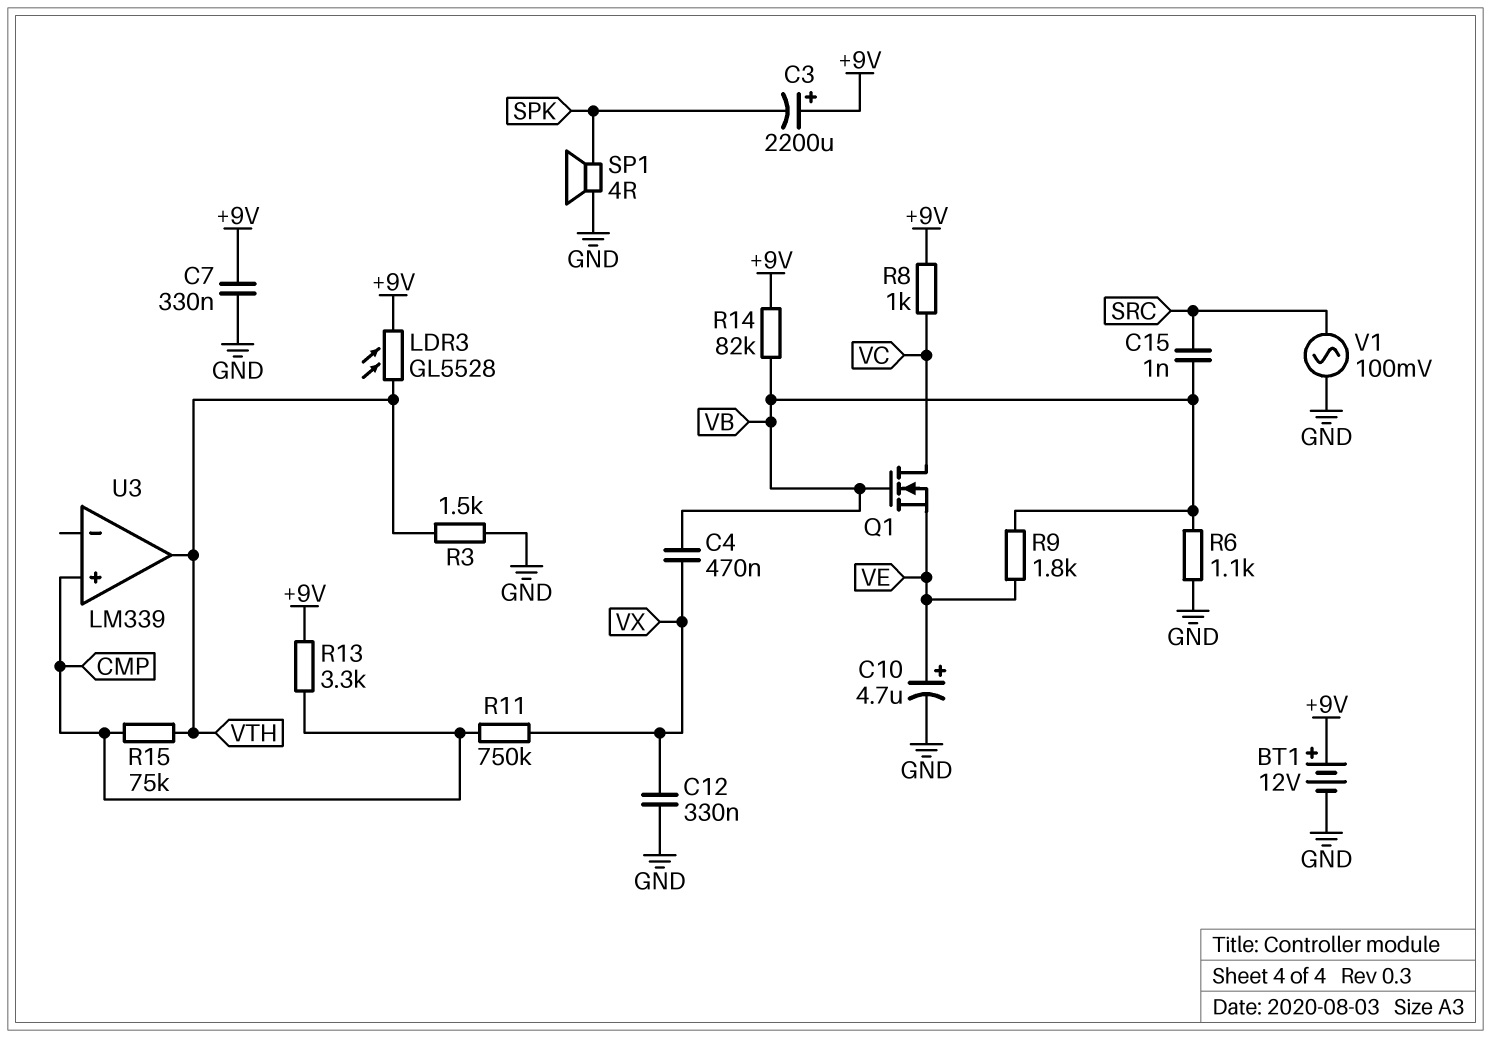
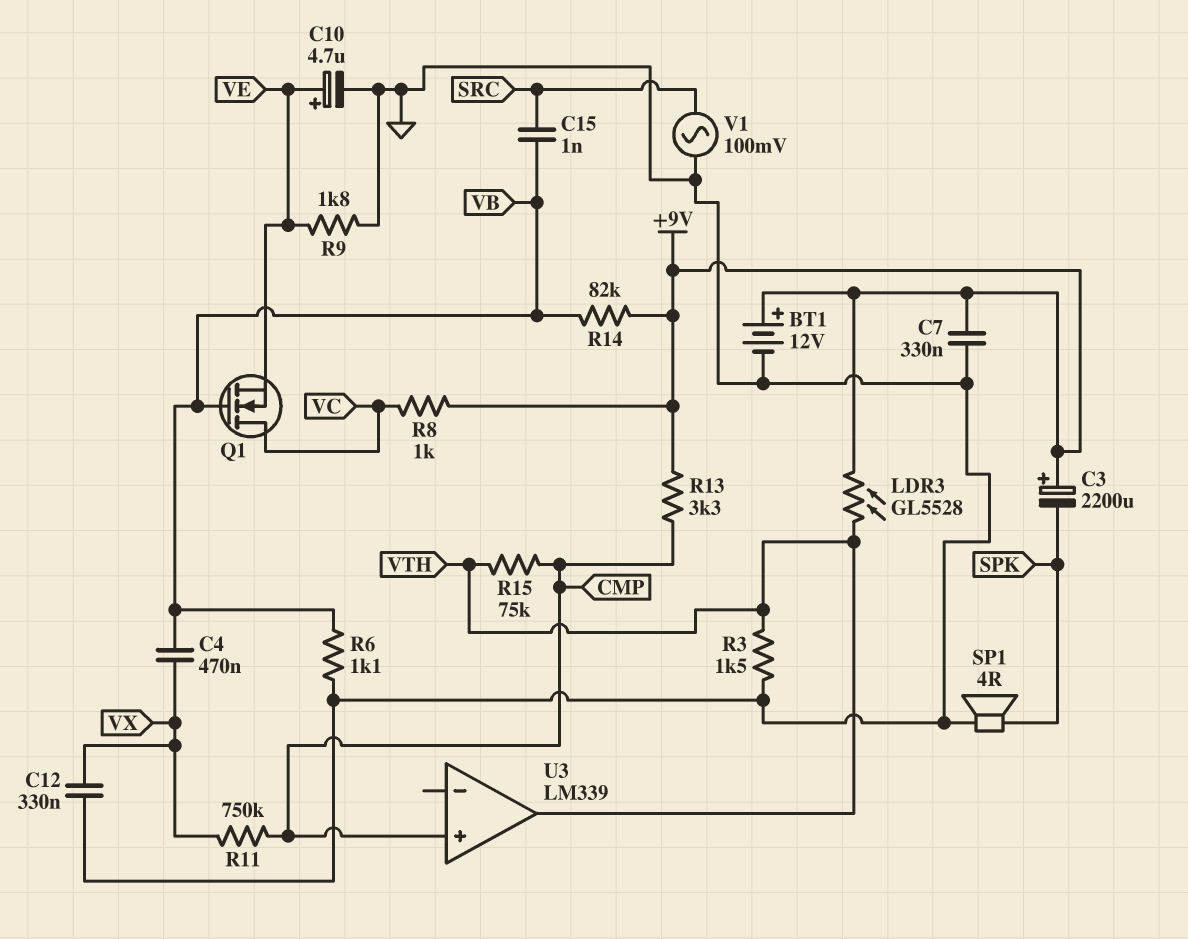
R9: 1.8k (VB, VE) -> 1.8k (GND, VE)

